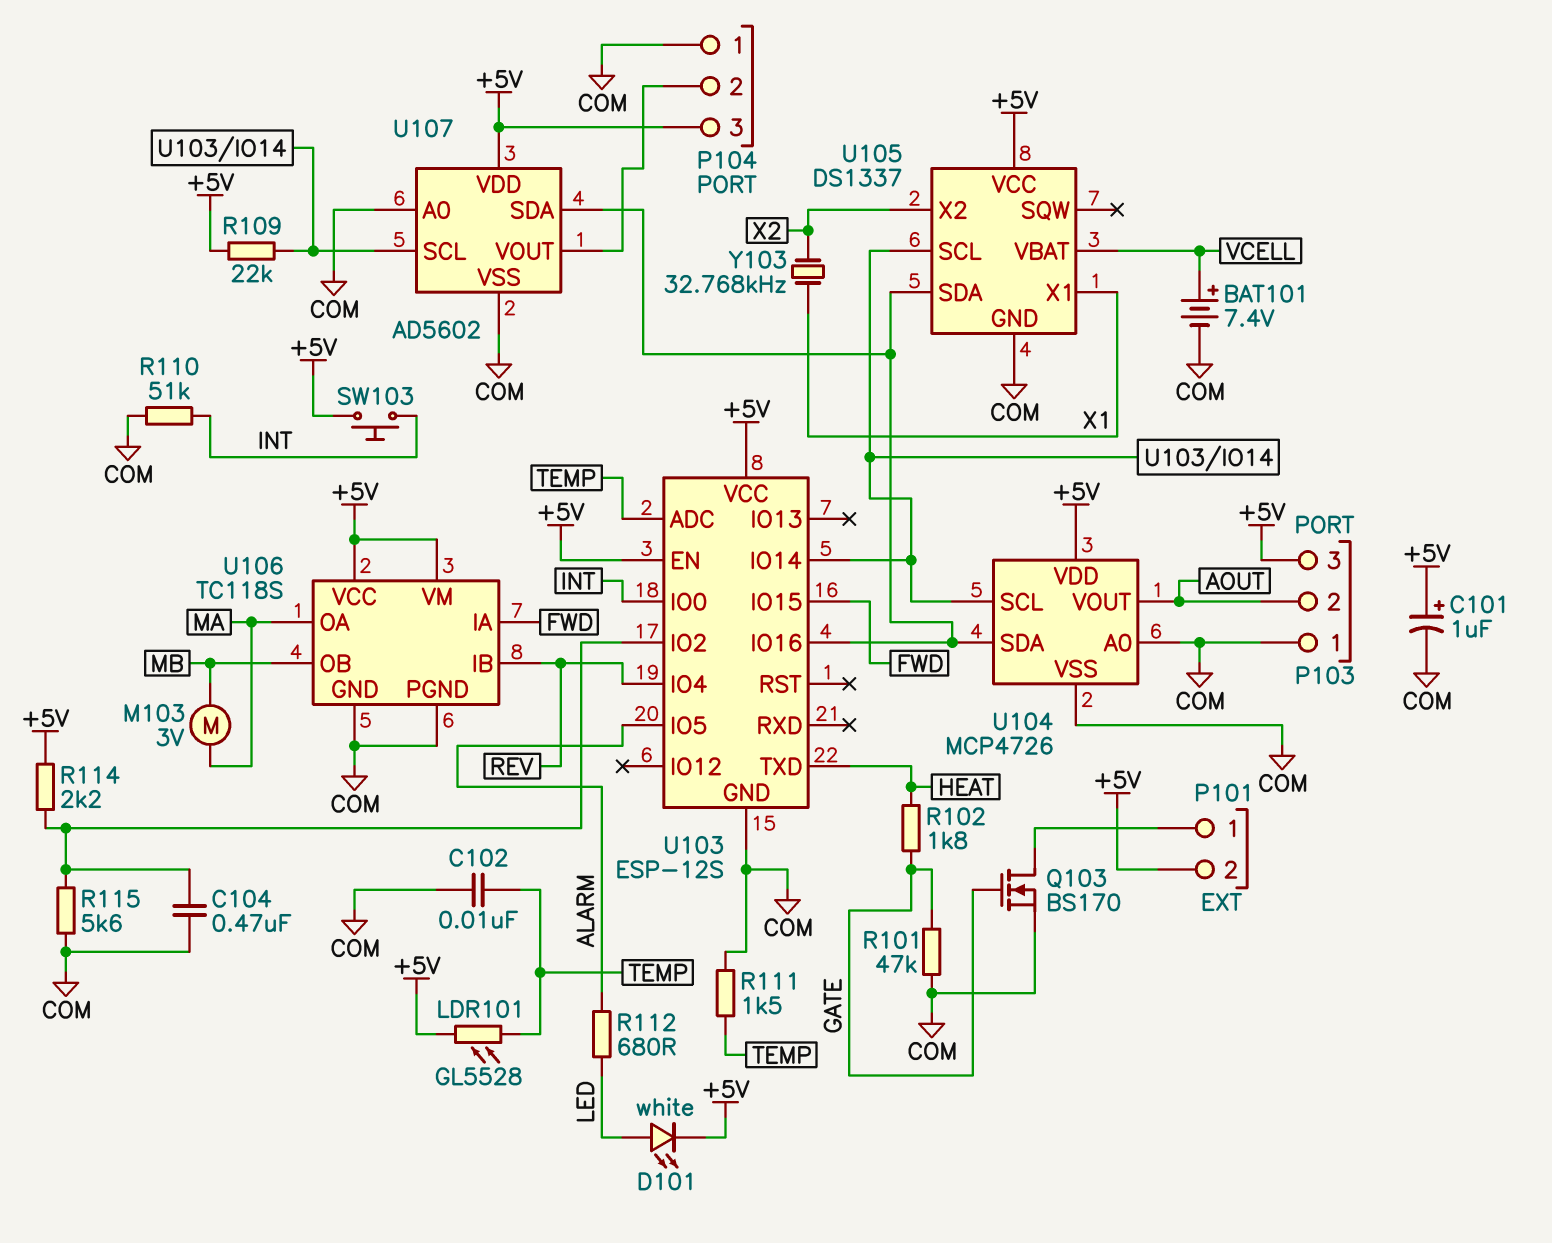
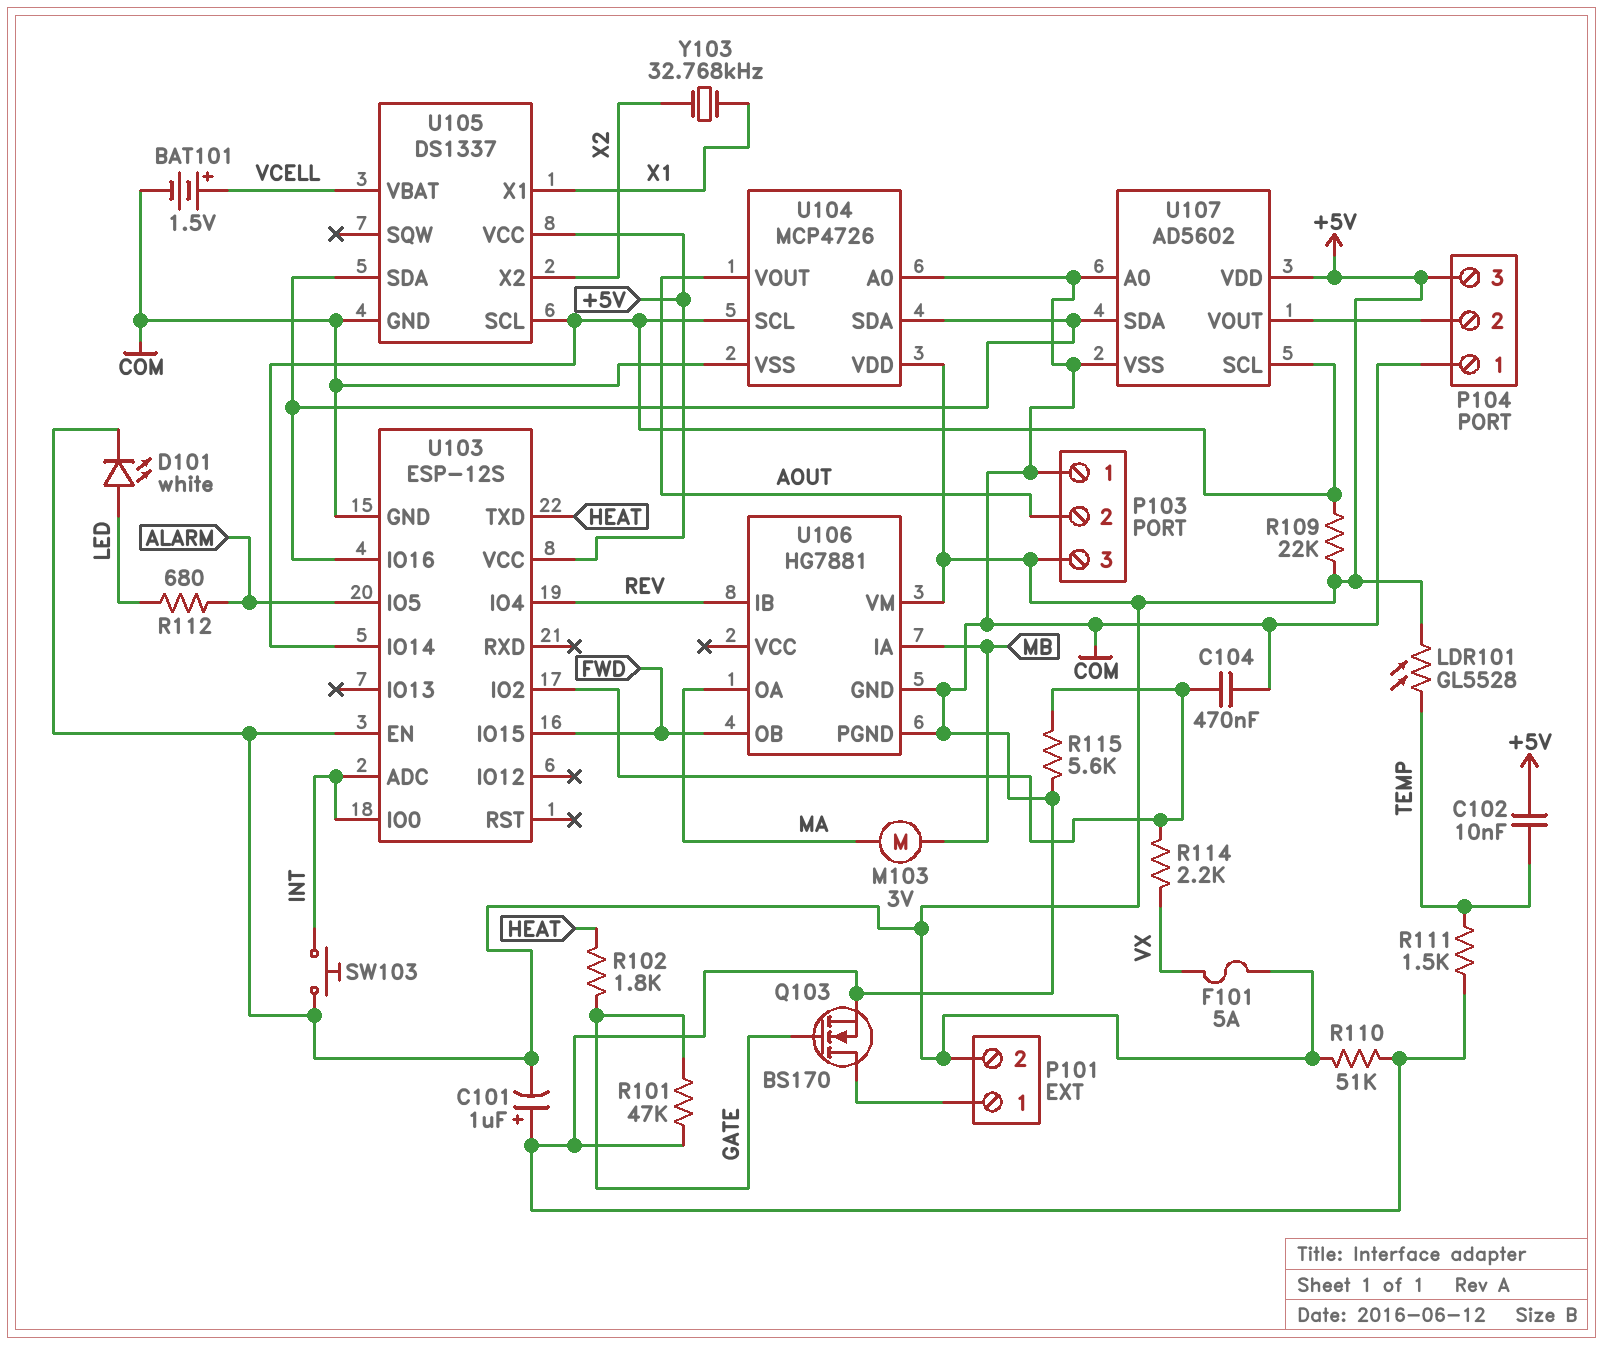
BAT101: 7.4V (plus VCELL, minus COM) -> 1.5V (plus VCELL, minus COM)
C101: 1uF (plus +5V, minus COM) -> 1uF (plus COM, minus +5V)
C102: 10nF (COM, TEMP) -> 10nF (+5V, TEMP)
F101: none -> 5A (+5V, VX)
R110: 51k (COM, INT) -> 51k (+5V, COM)
R114: 2.2k (+5V, U103/IO2) -> 2.2k (U103/IO2, VX)
U103 pin ADC: TEMP -> INT
U106: TC118S -> HG7881
U106 pin IA: FWD -> MB
U106 pin OB: MB -> FWD
U106 pin VCC: +5V -> none

